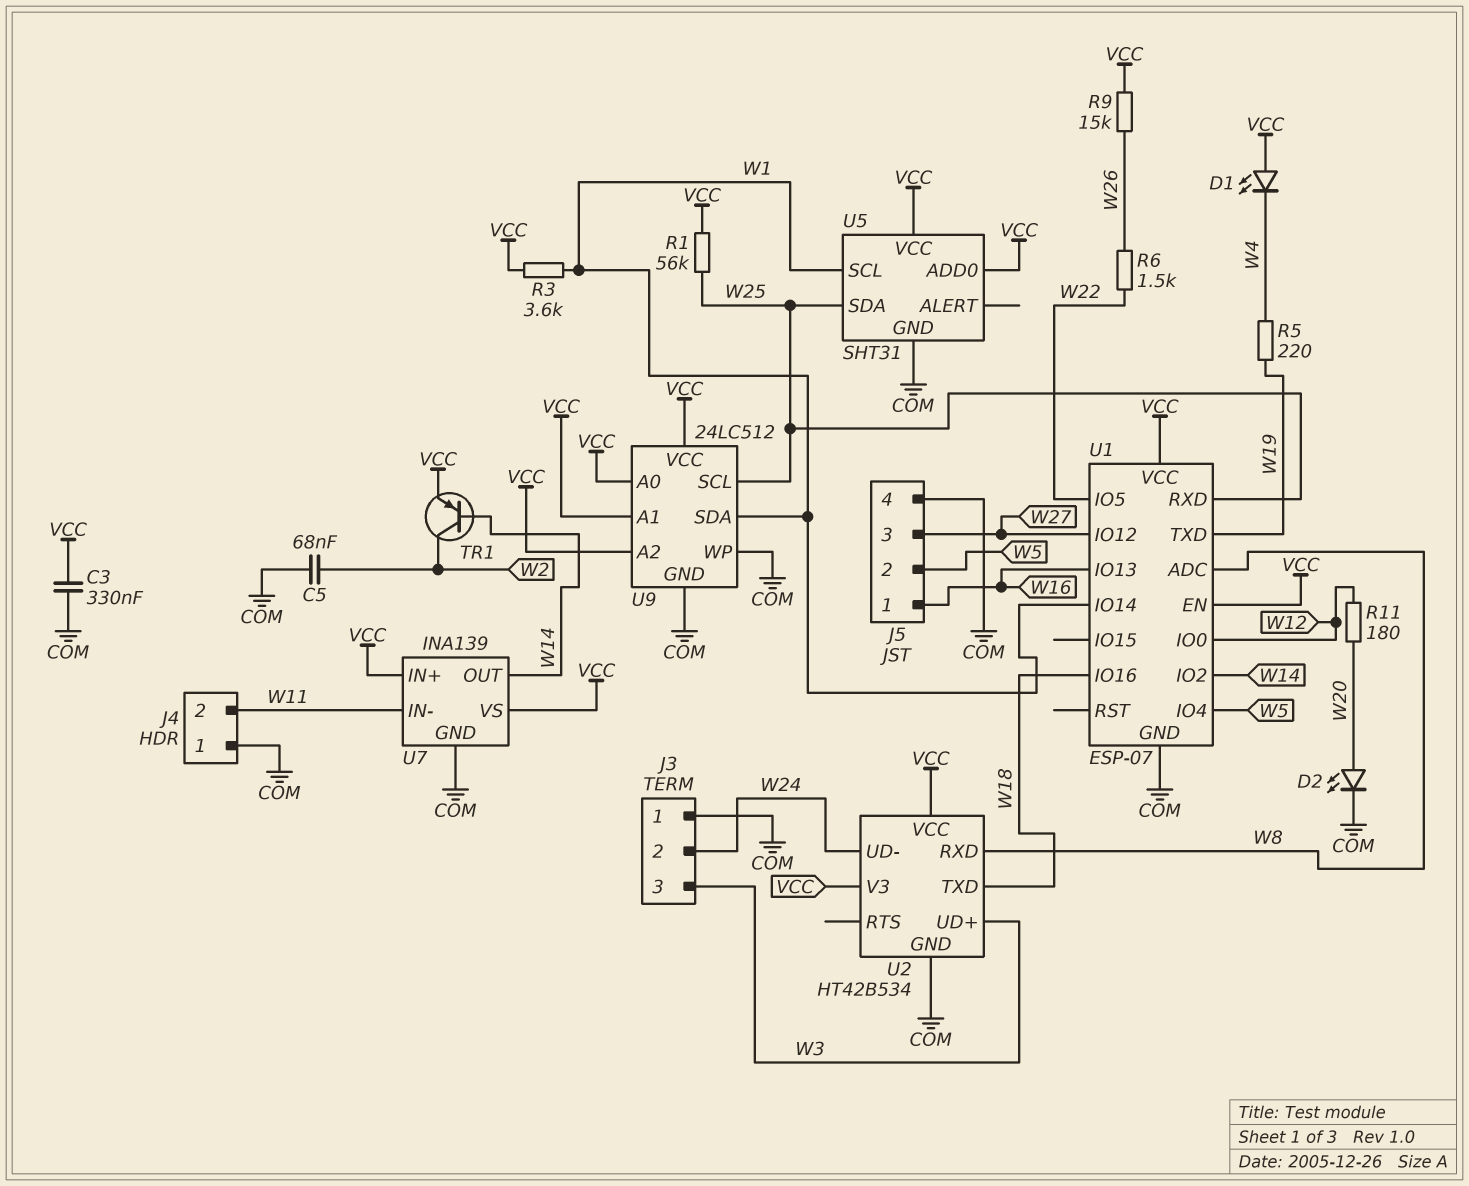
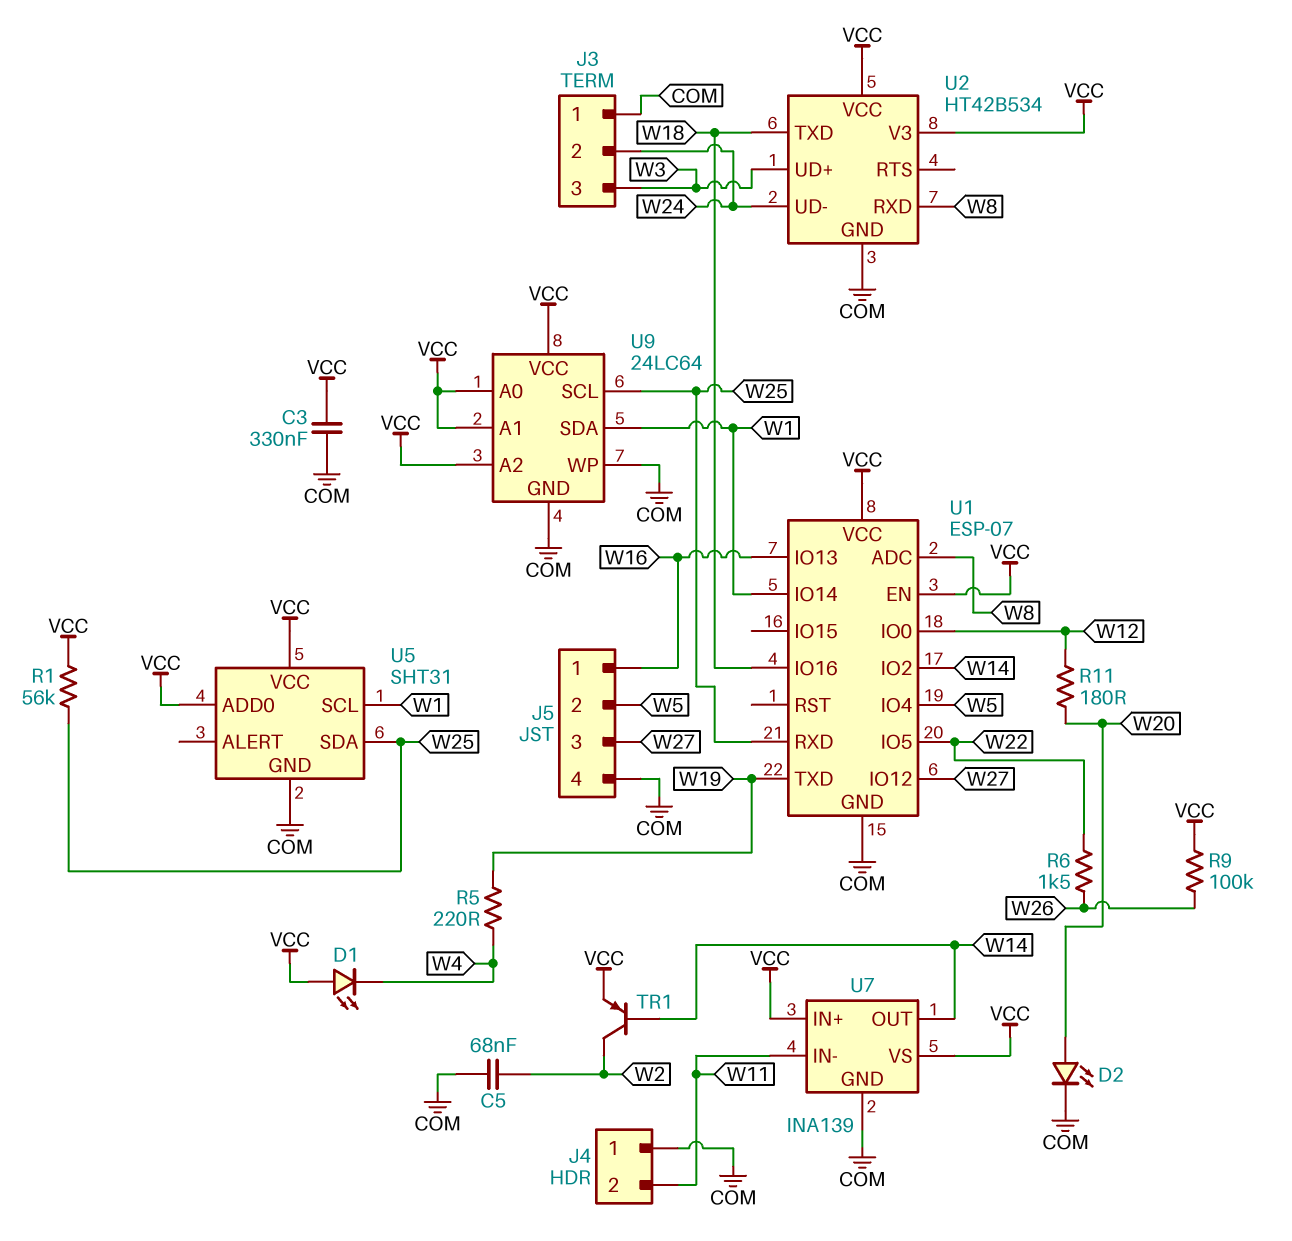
R3: 3.6k (VCC, W1) -> none
R9: 15k (VCC, W26) -> 100k (VCC, W26)
U9: 24LC512 -> 24LC64

